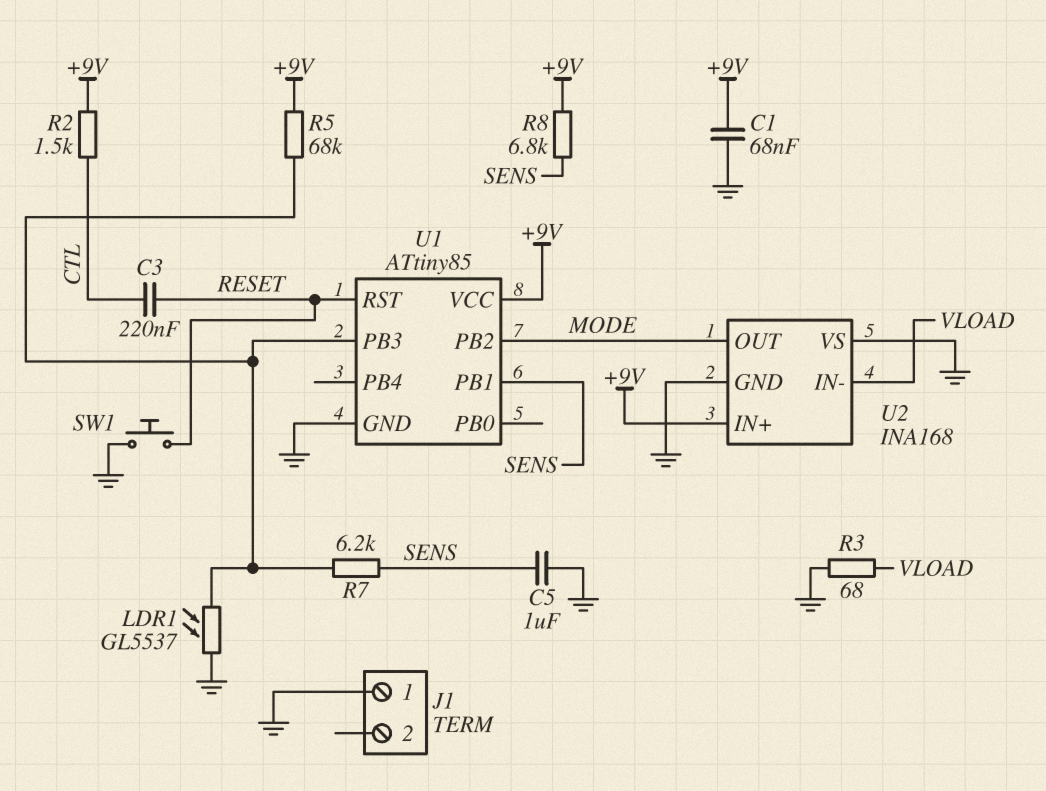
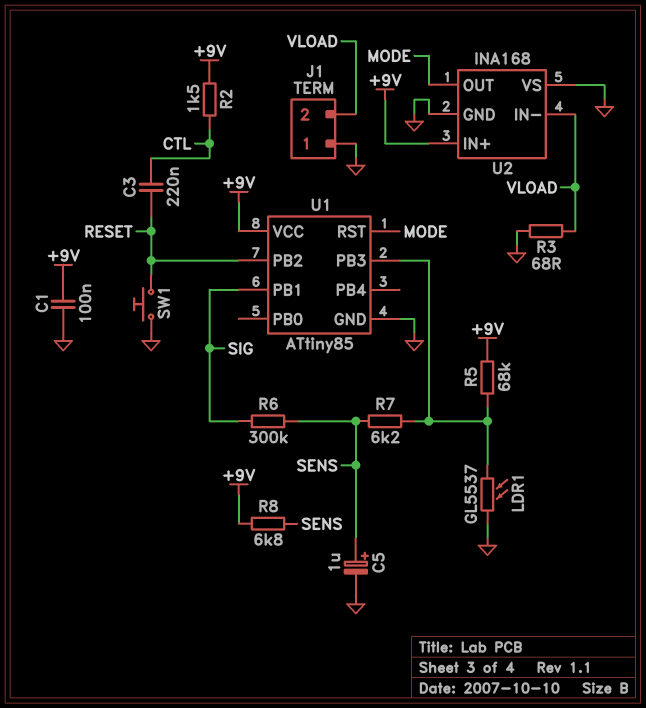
C1: 68nF (+9V, GND) -> 100nF (+9V, GND)
C5: 1uF (GND, SENS) -> 1uF (plus SENS, minus GND)
J1 pin 2: none -> VLOAD
R6: none -> 300k (SENS, SIG)
U1 pin PB1: SENS -> SIG
U1 pin PB2: MODE -> RESET
U1 pin RST: RESET -> MODE

